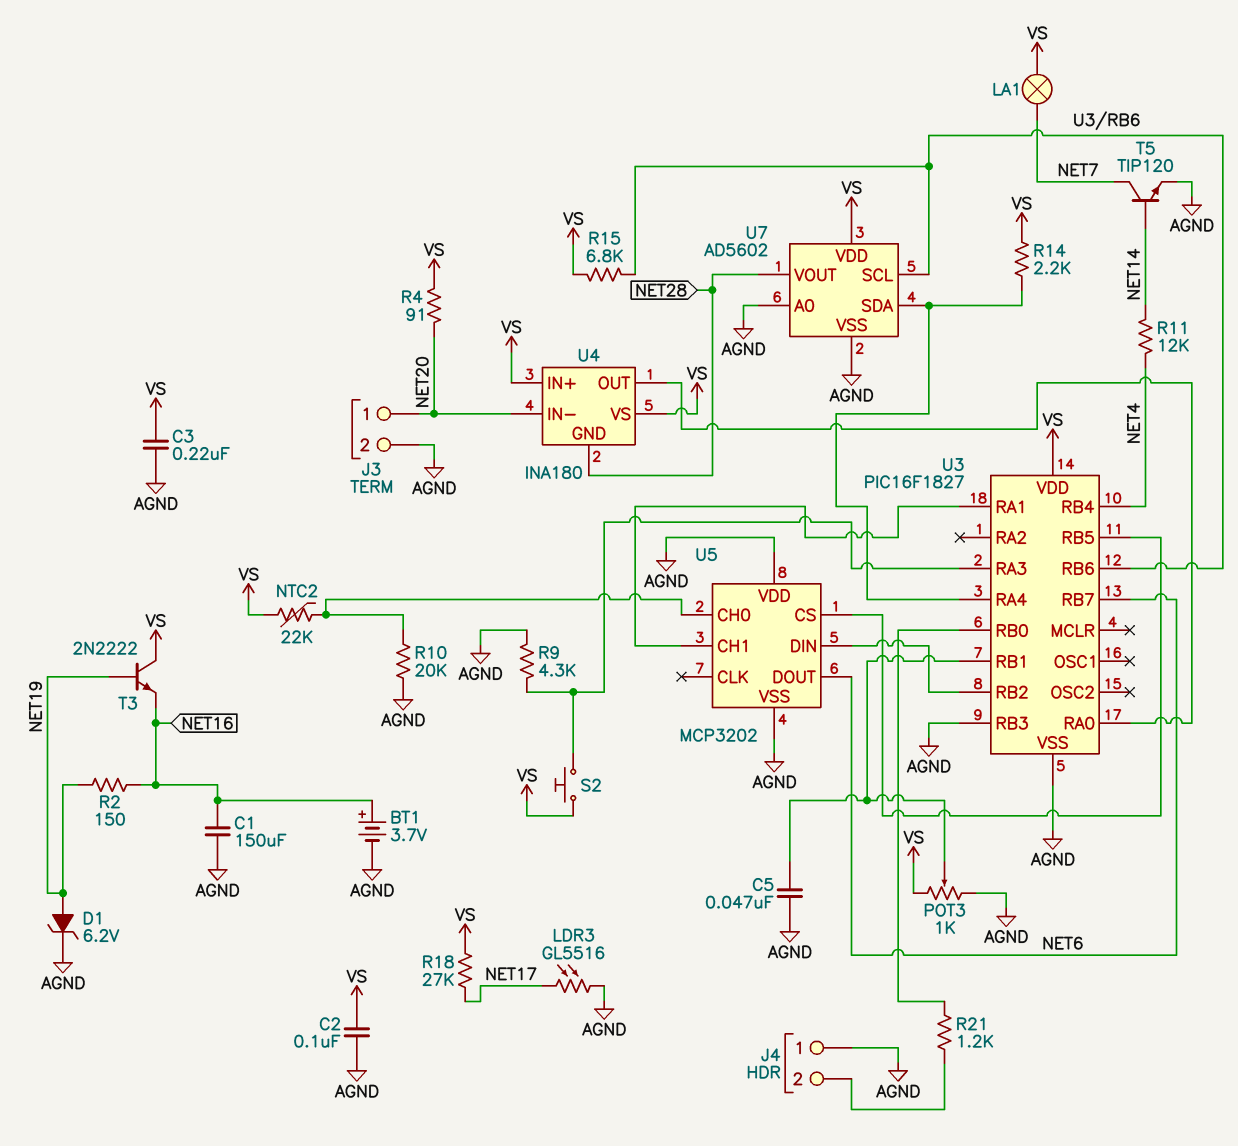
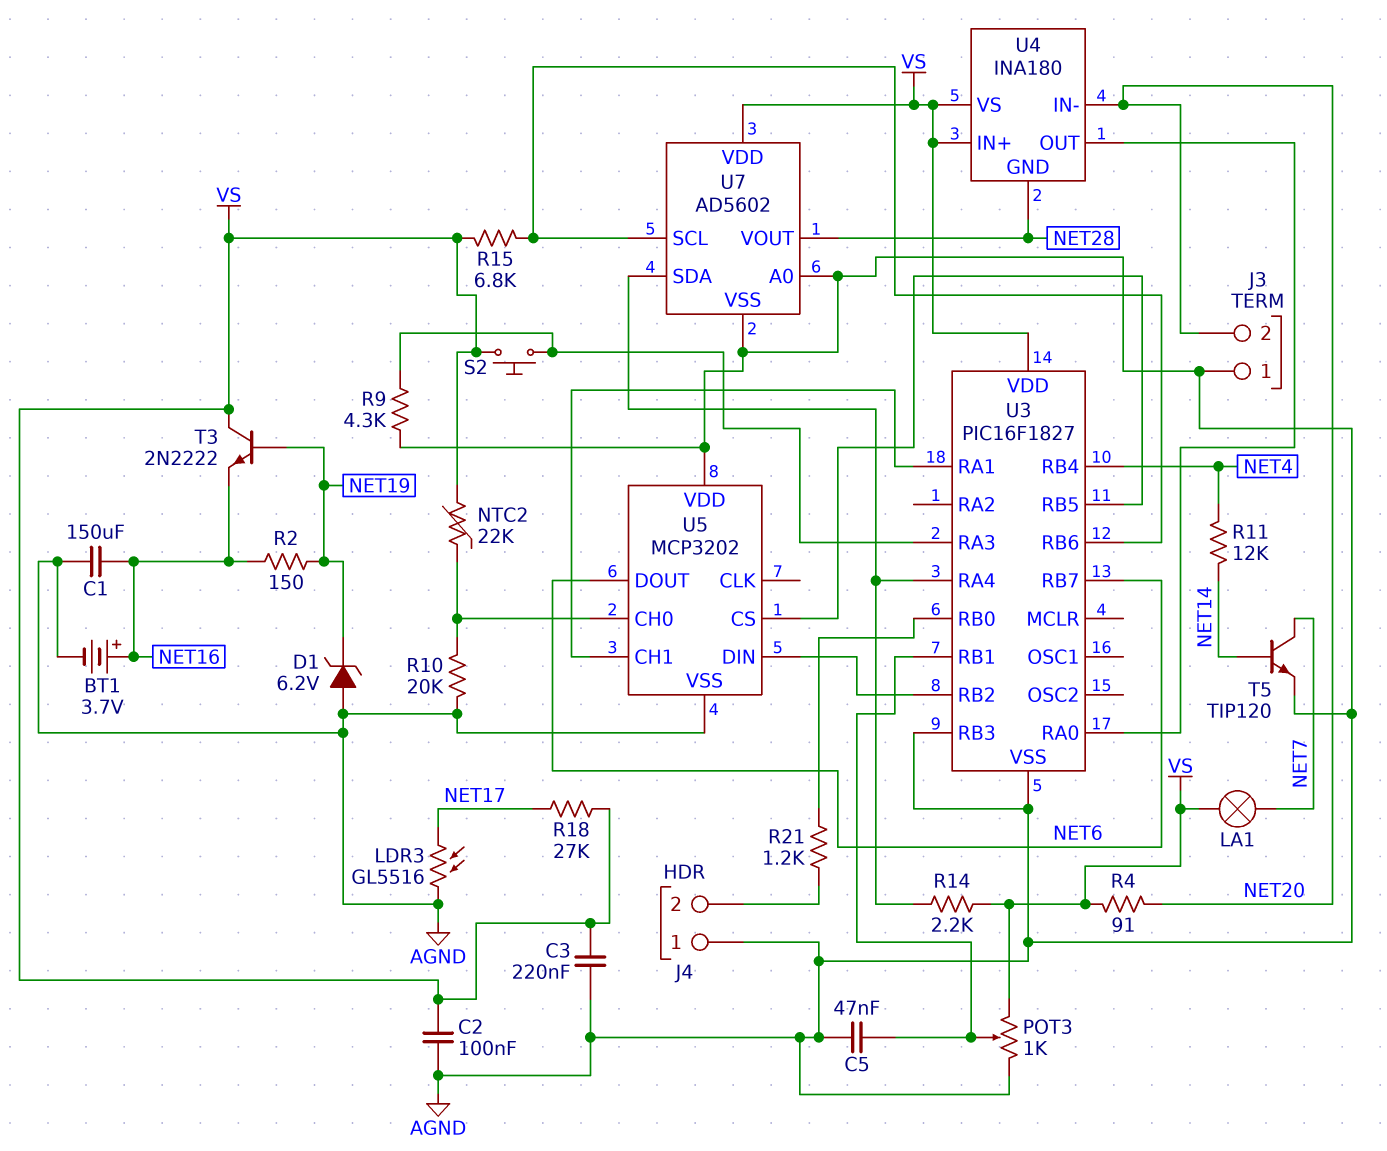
D1: zener 6.2V (A NET19, K AGND) -> zener 6.2V (A AGND, K NET19)
J3 pin 1: NET20 -> AGND
J3 pin 2: AGND -> NET20

